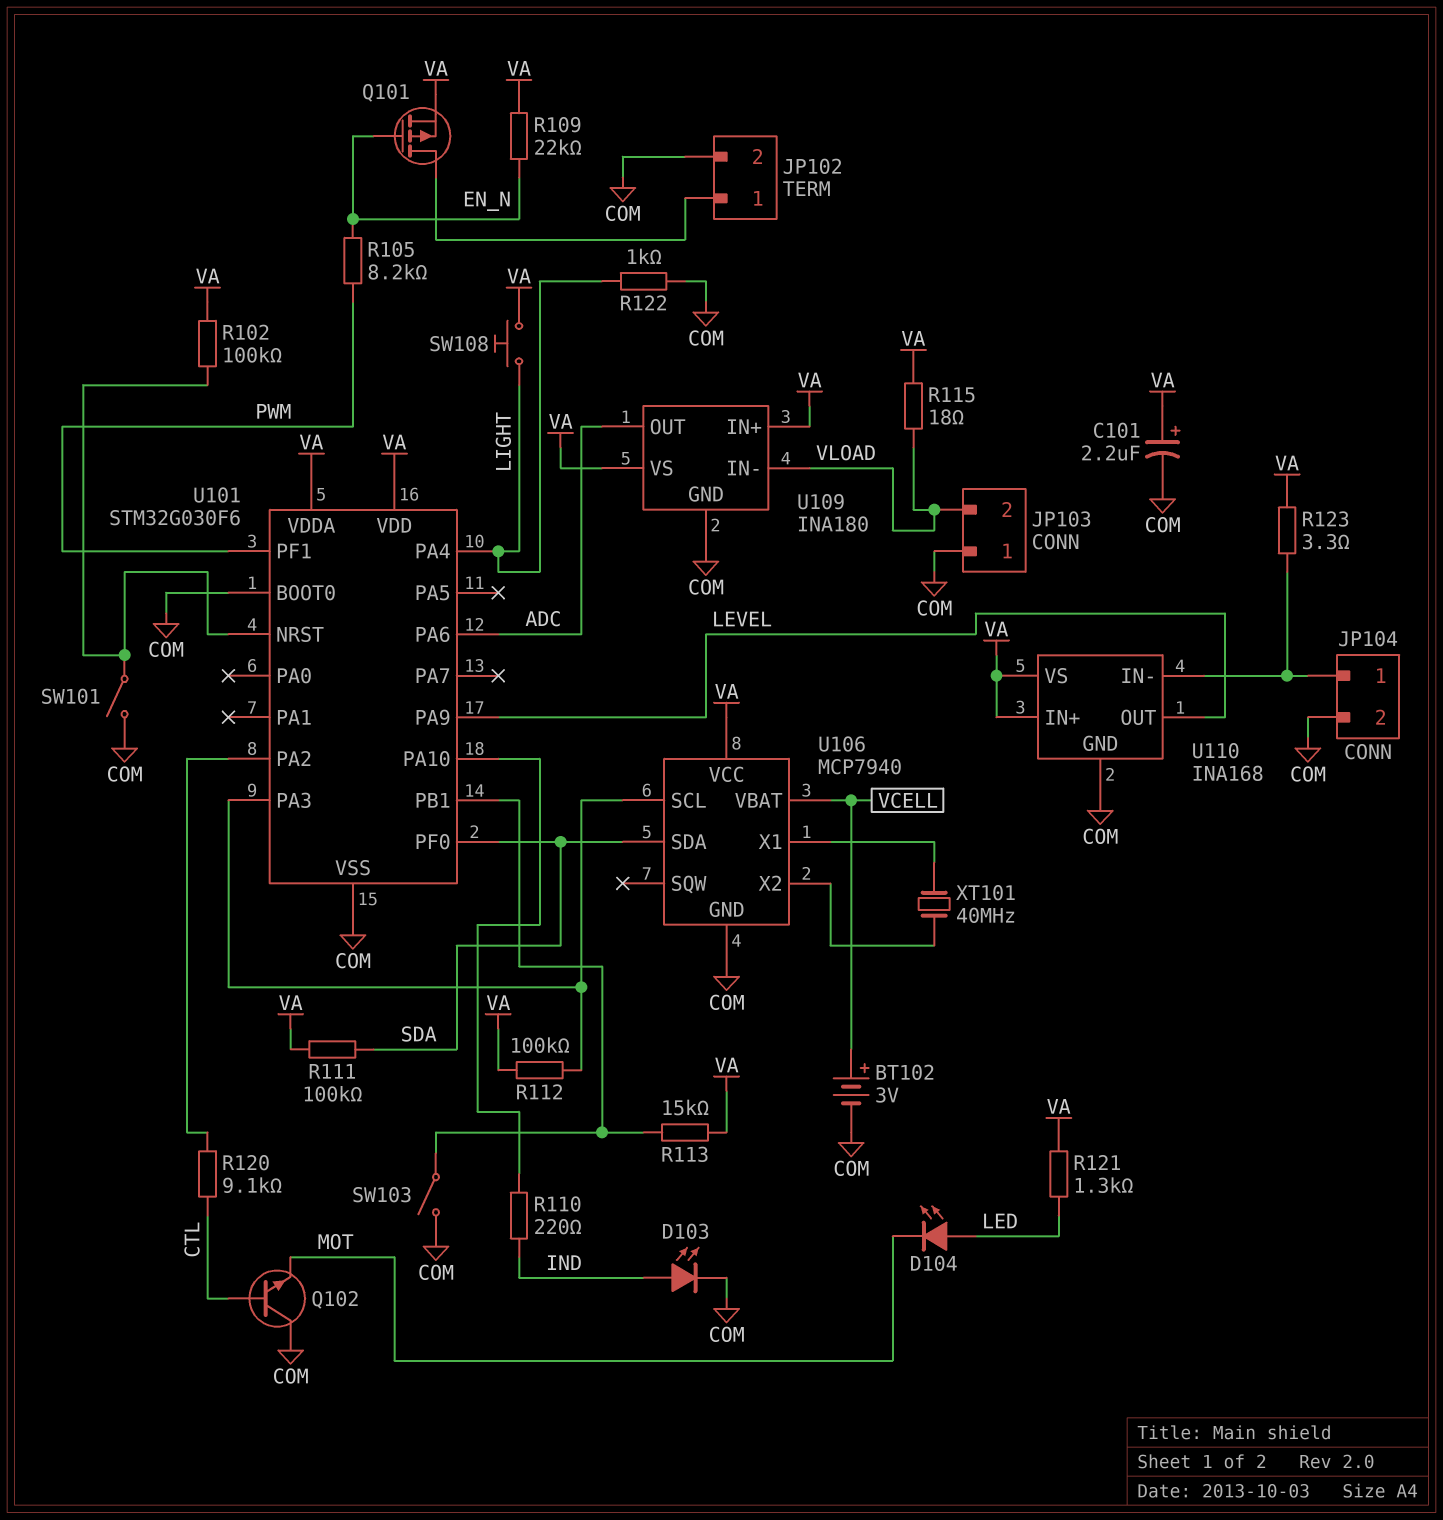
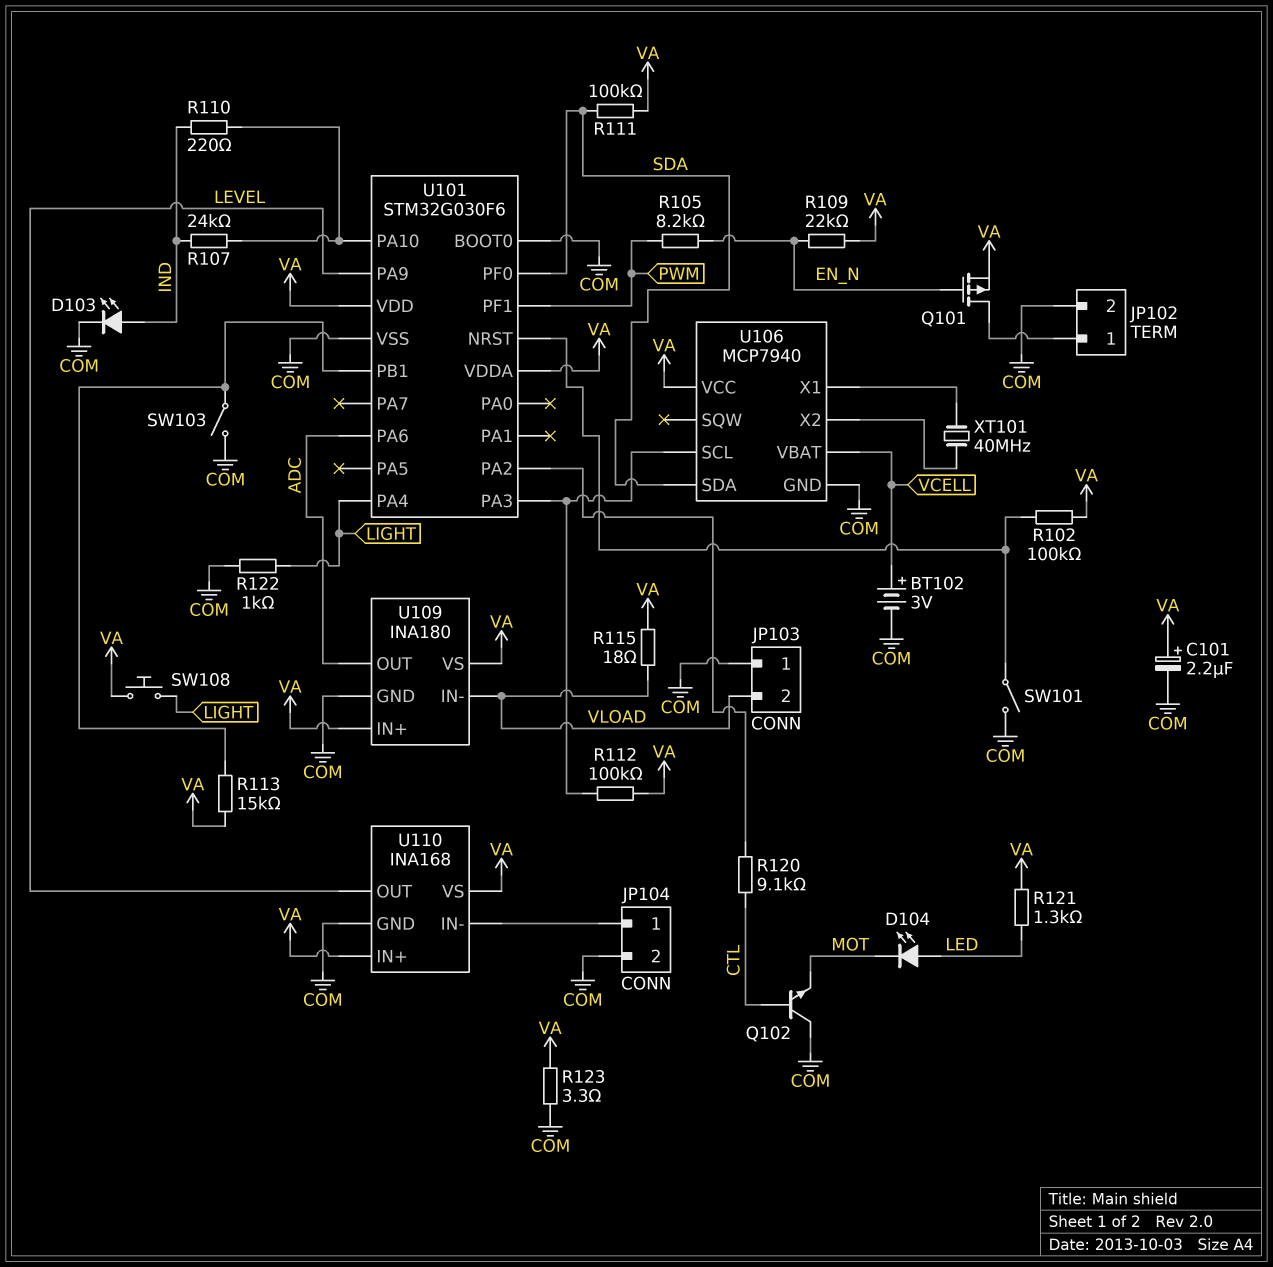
R107: none -> 24k (IND, U101/PA10)
R123: 3.3 (JP104/1, VA) -> 3.3 (COM, VA)

